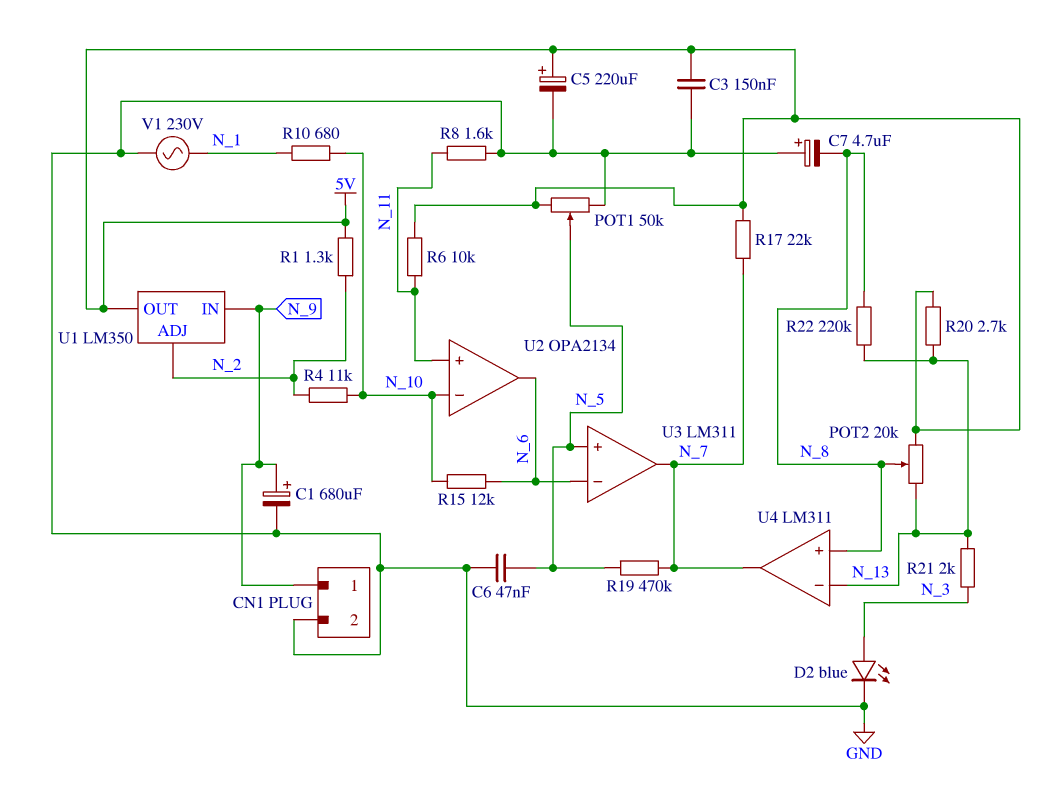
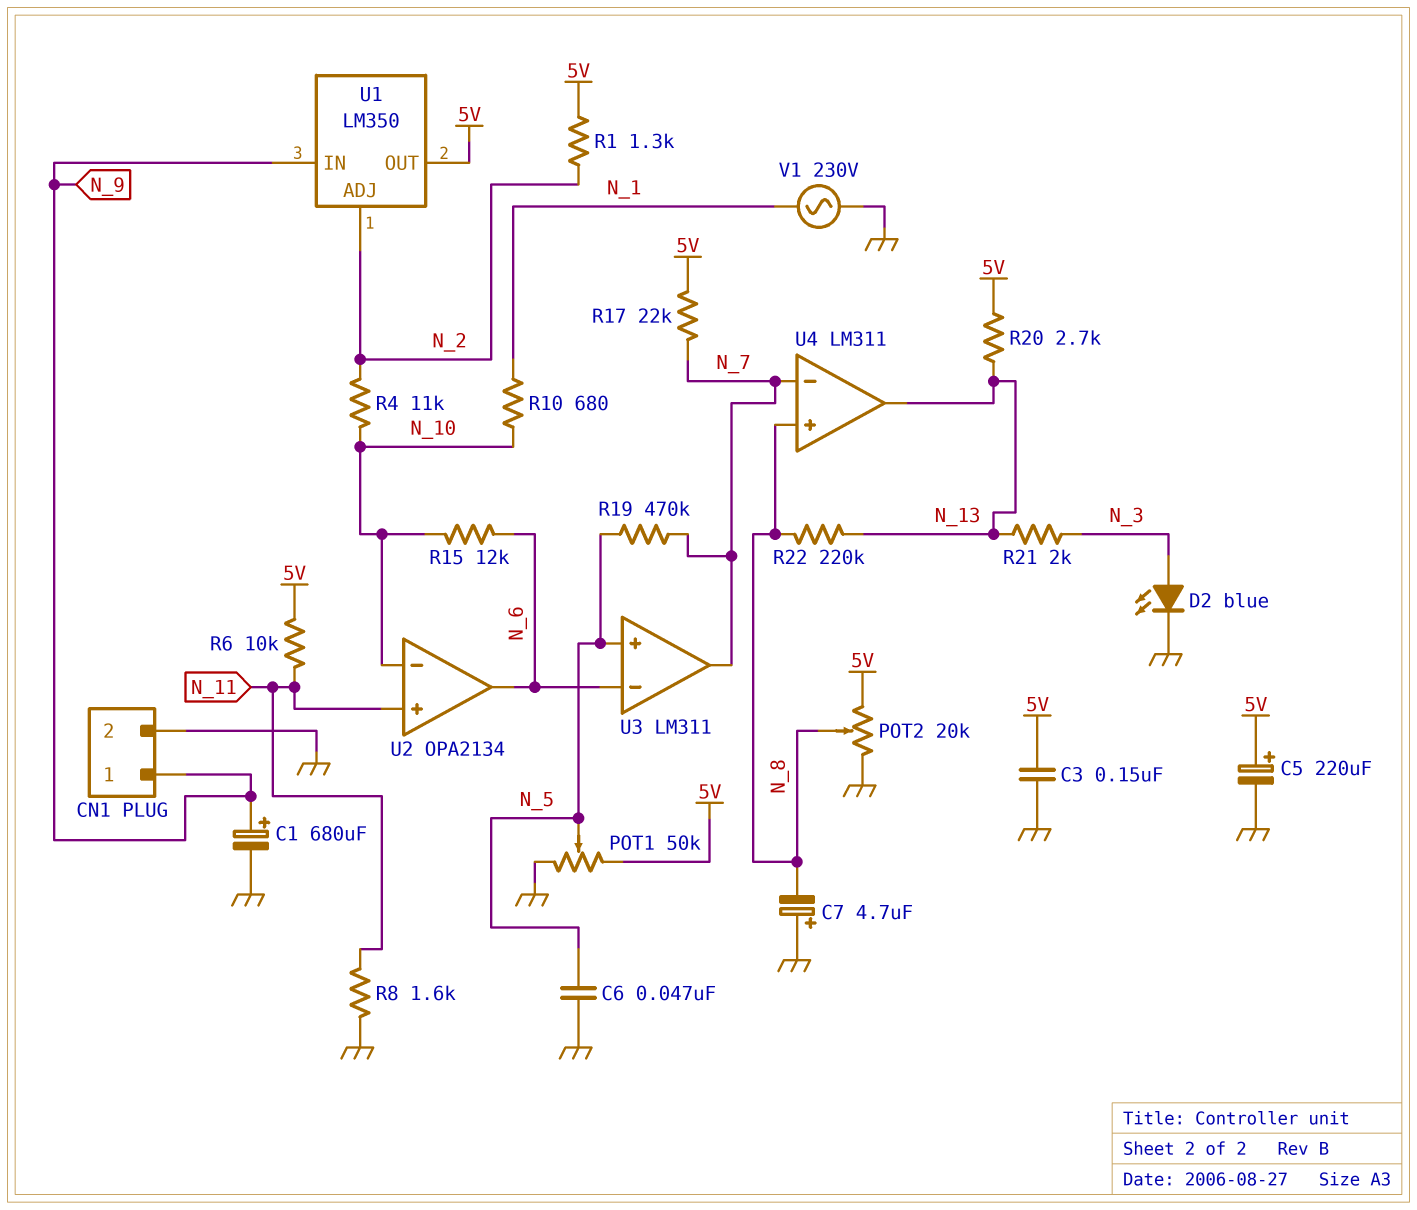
POT2: 20k (5V, N_13, wiper N_8) -> 20k (5V, GND, wiper N_8)
U4 pin in-: N_13 -> N_7
U4 pin out: N_7 -> N_13

